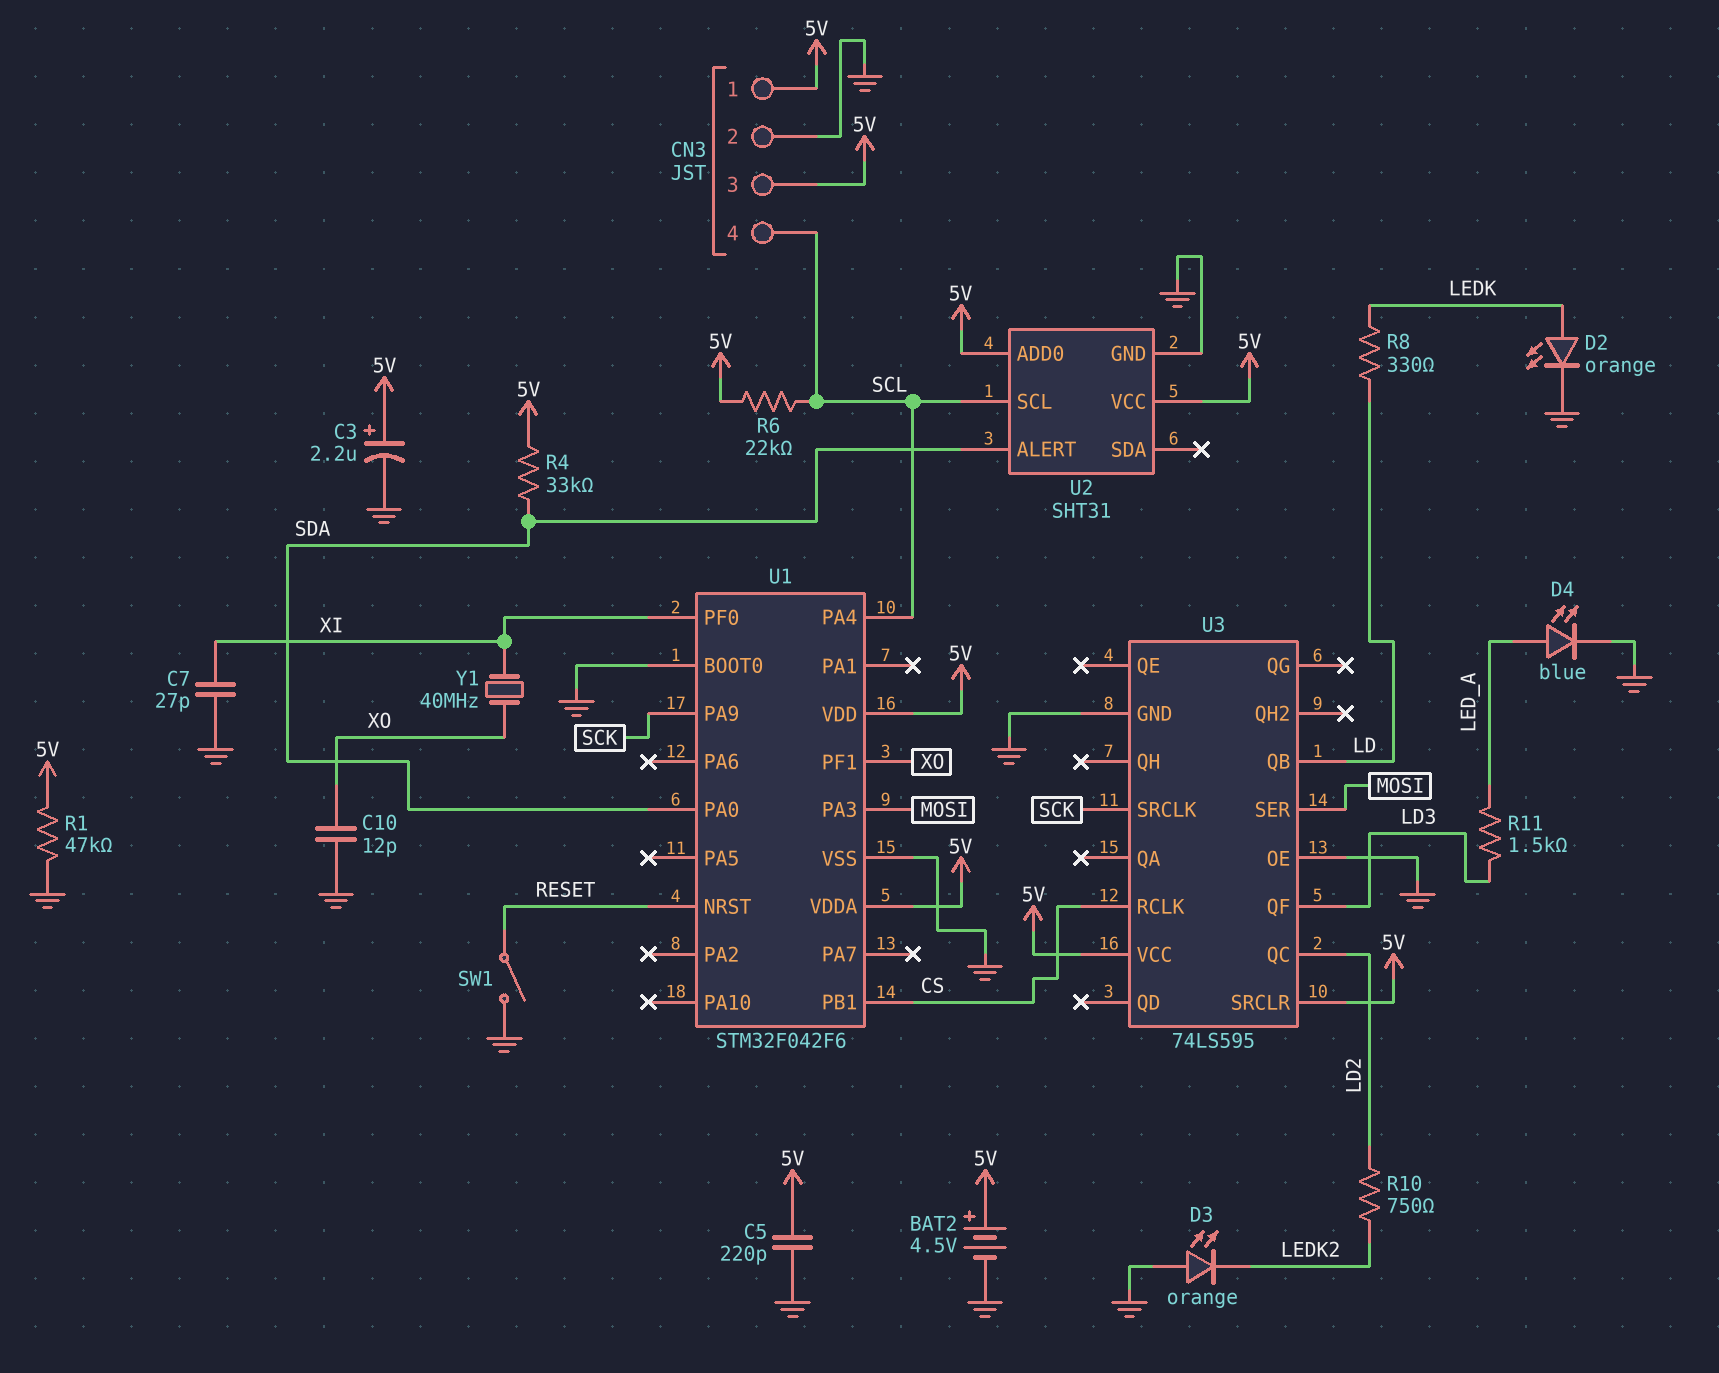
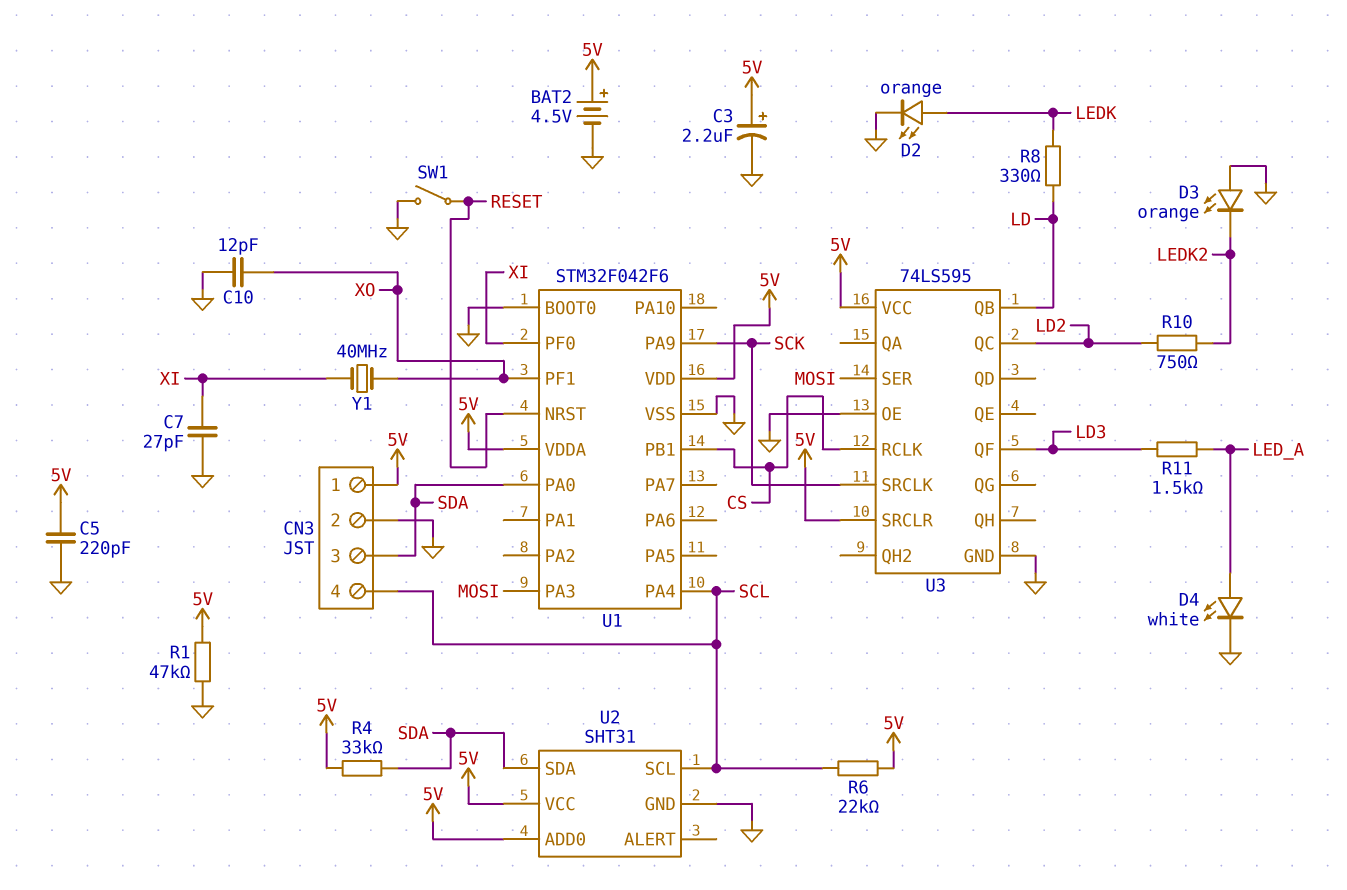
CN3 pin 3: 5V -> SDA
D4: LED blue (A LED_A, K GND) -> LED white (A LED_A, K GND)
U2 pin ALERT: SDA -> none
U2 pin SDA: none -> SDA

